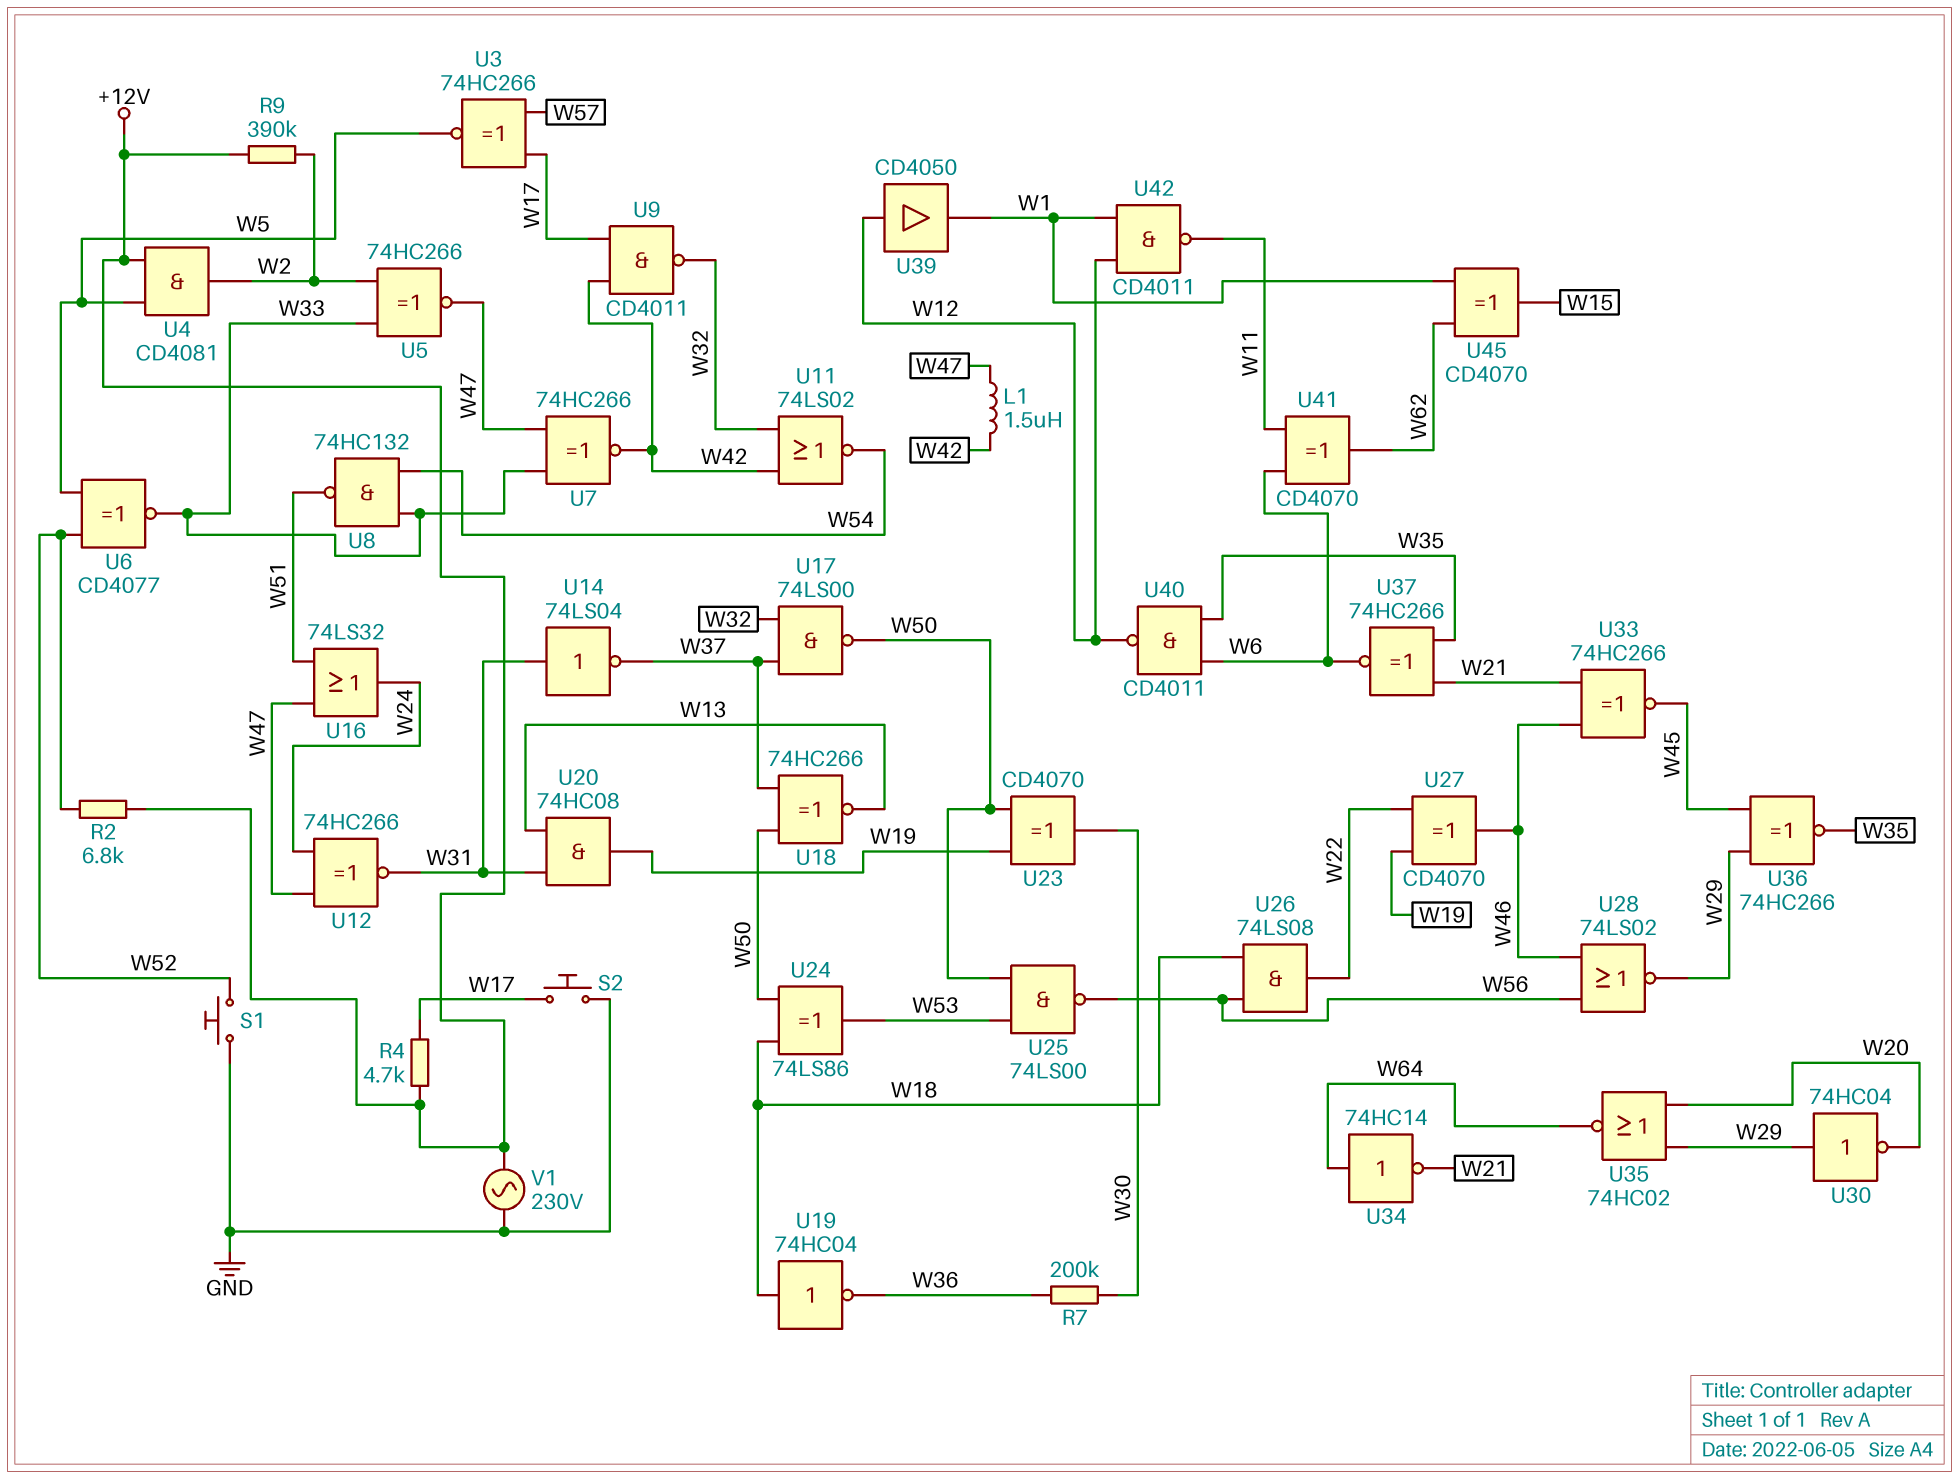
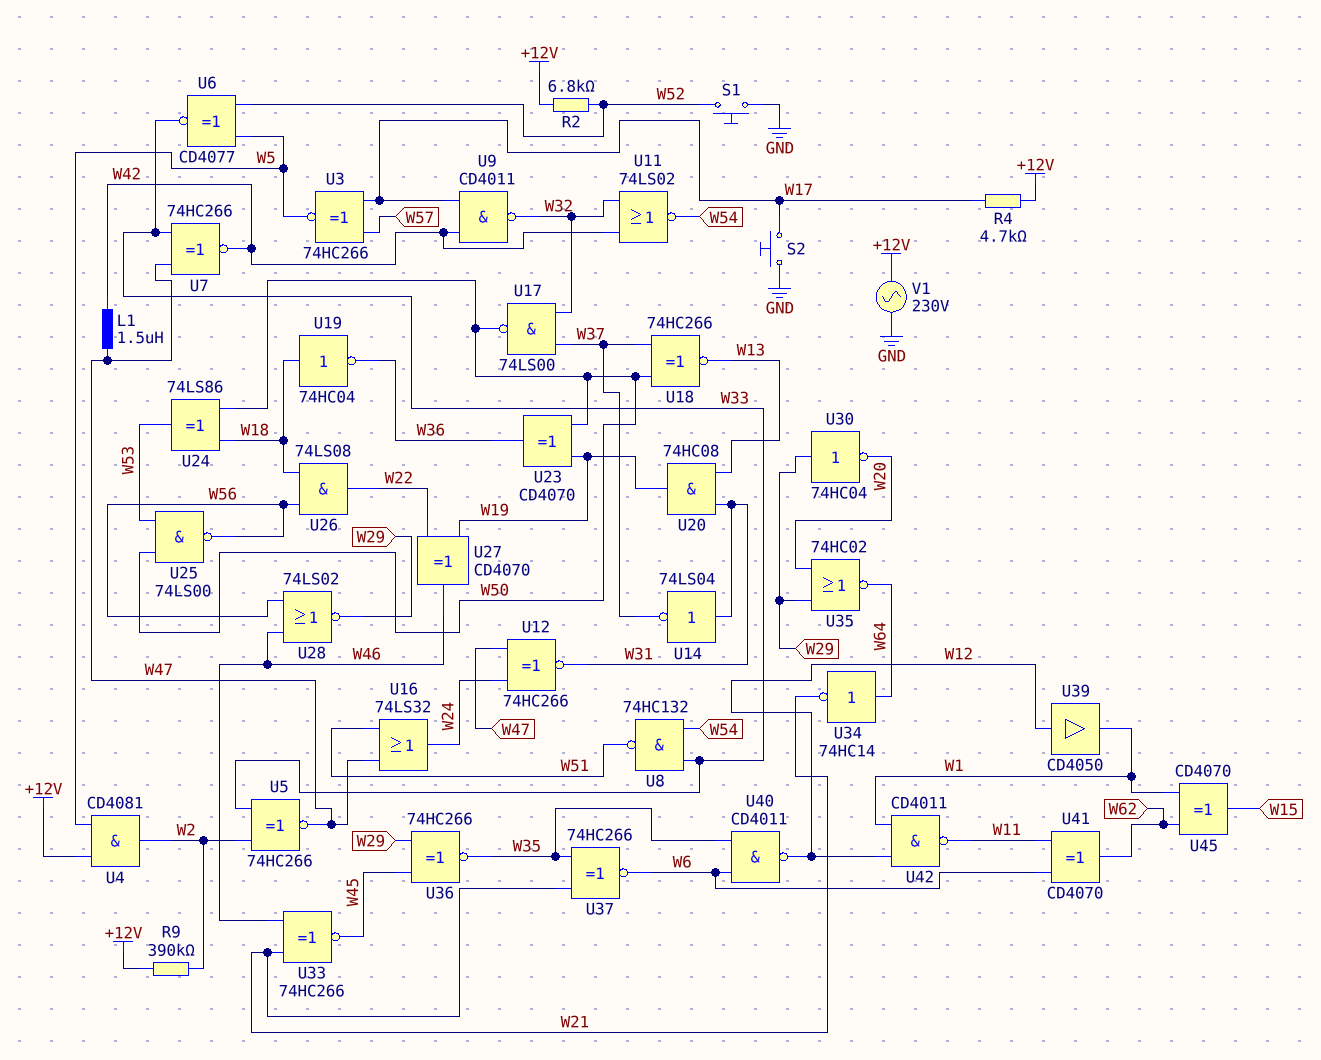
R7: 200k (W30, W36) -> none
U23: XOR CD4070 (in W19, in W50, out W30) -> XOR CD4070 (in W19, in W50, out W36)

